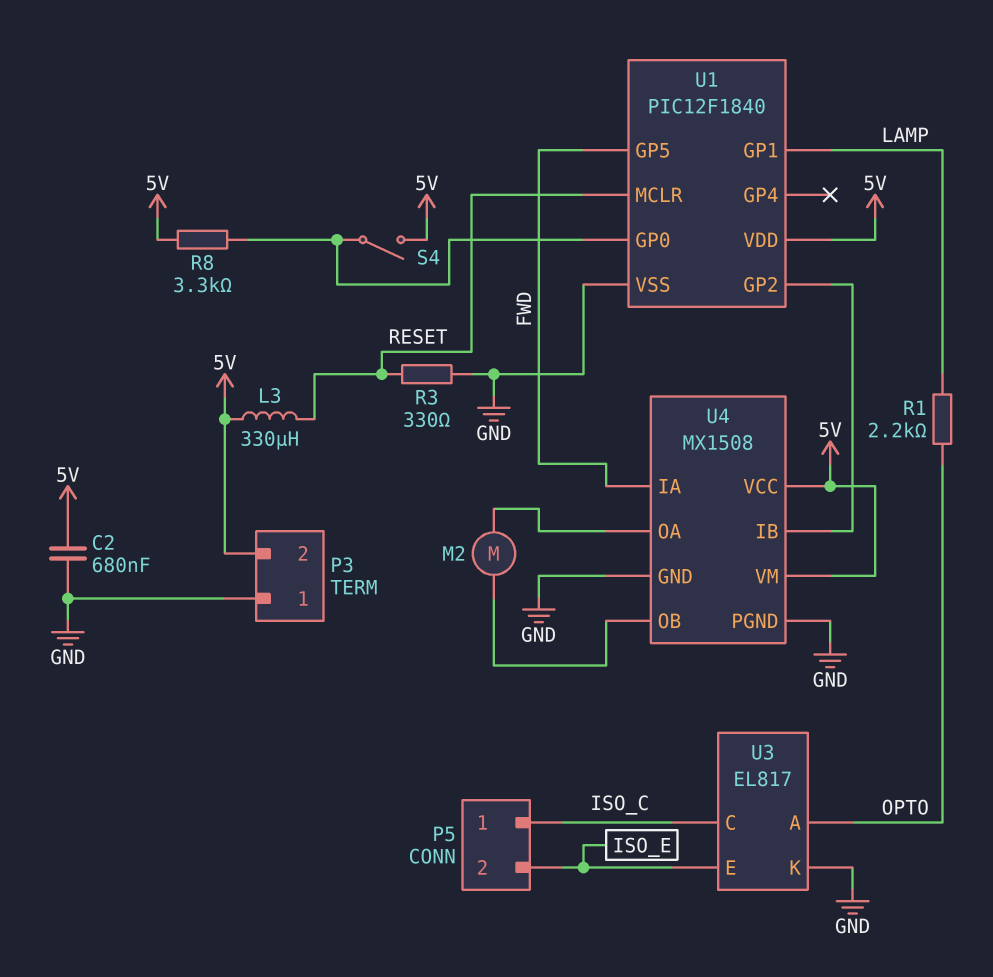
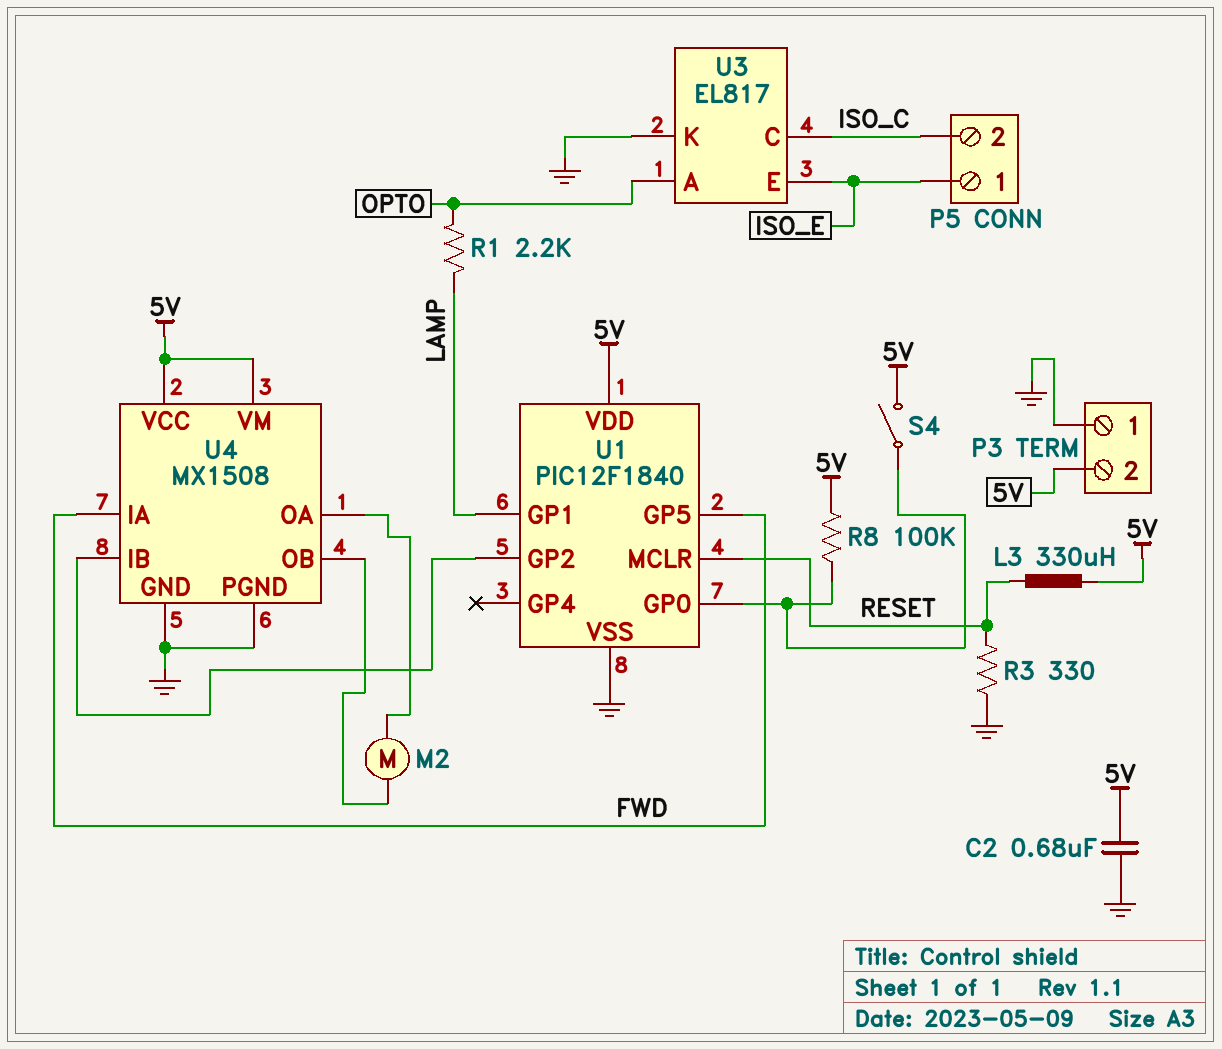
P5 pin 1: ISO_C -> ISO_E
P5 pin 2: ISO_E -> ISO_C
R8: 3.3k (5V, U1/GP0) -> 100k (5V, U1/GP0)

